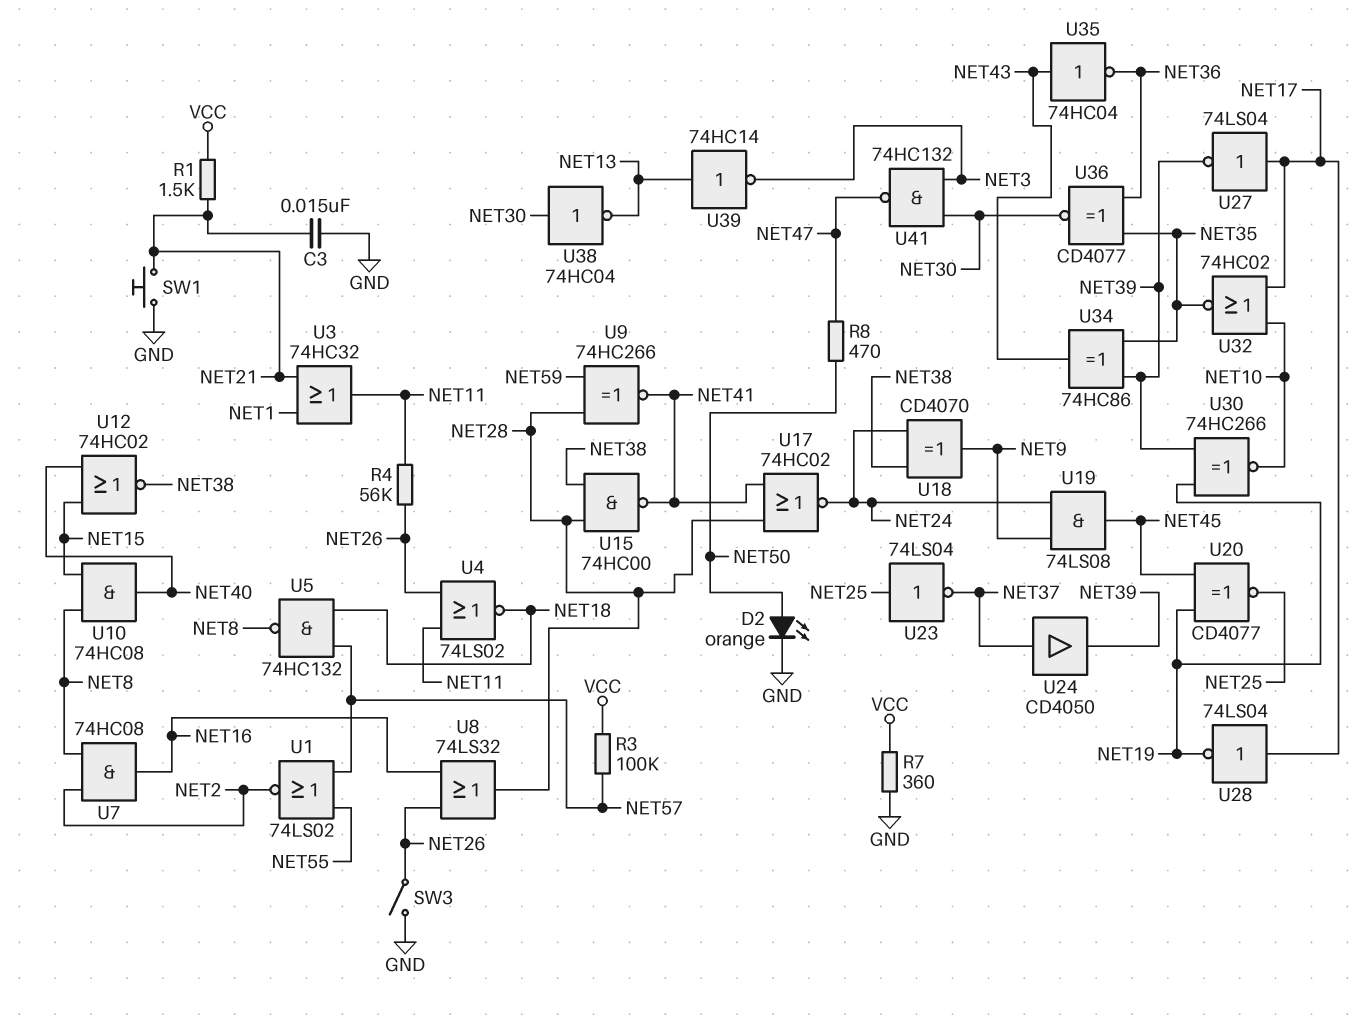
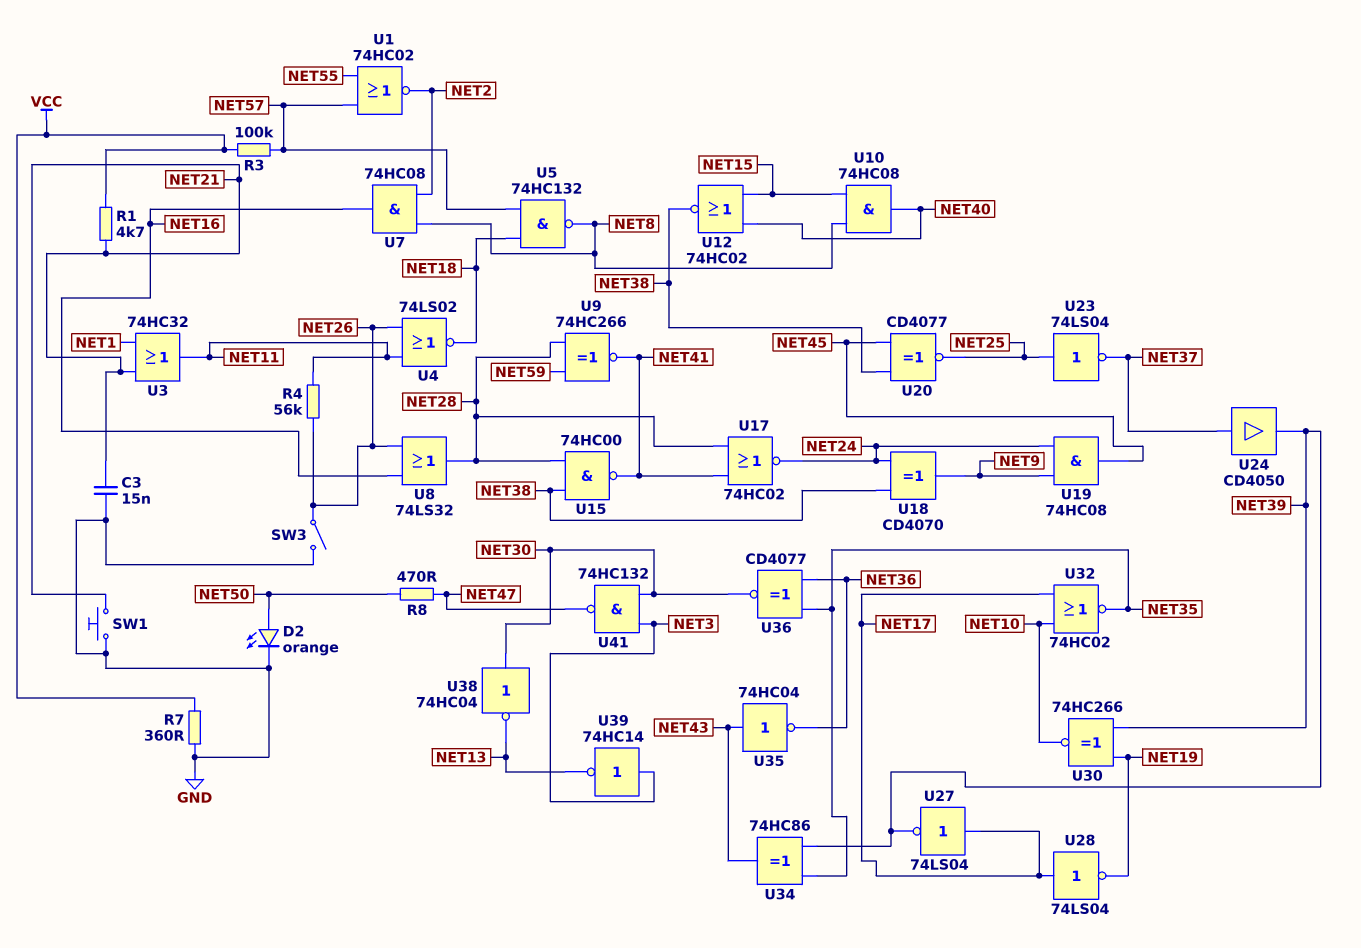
R1: 1.5k (NET21, VCC) -> 4.7k (NET21, VCC)
U1: NOR 74LS02 (in NET55, in NET57, out NET2) -> NOR 74HC02 (in NET55, in NET57, out NET2)
U19: AND 74LS08 (in NET9, in NET24, out NET45) -> AND 74HC08 (in NET9, in NET24, out NET45)
U20: XNOR CD4077 (in NET19, in NET45, out NET25) -> XNOR CD4077 (in NET38, in NET45, out NET25)
U39: NOT 74HC14 (in NET13, out NET3) -> NOT 74HC14 (in NET3, out NET13)

